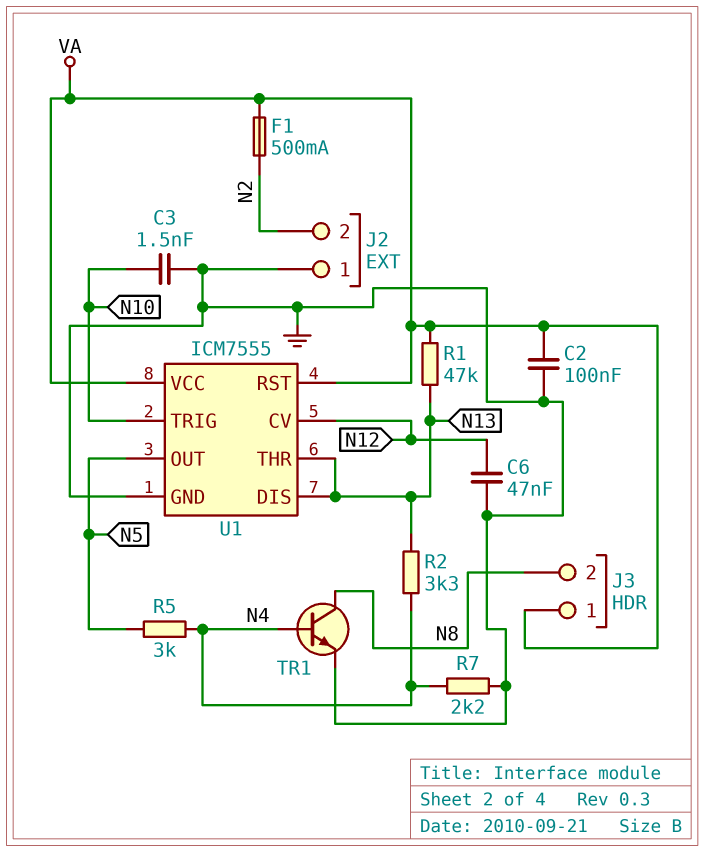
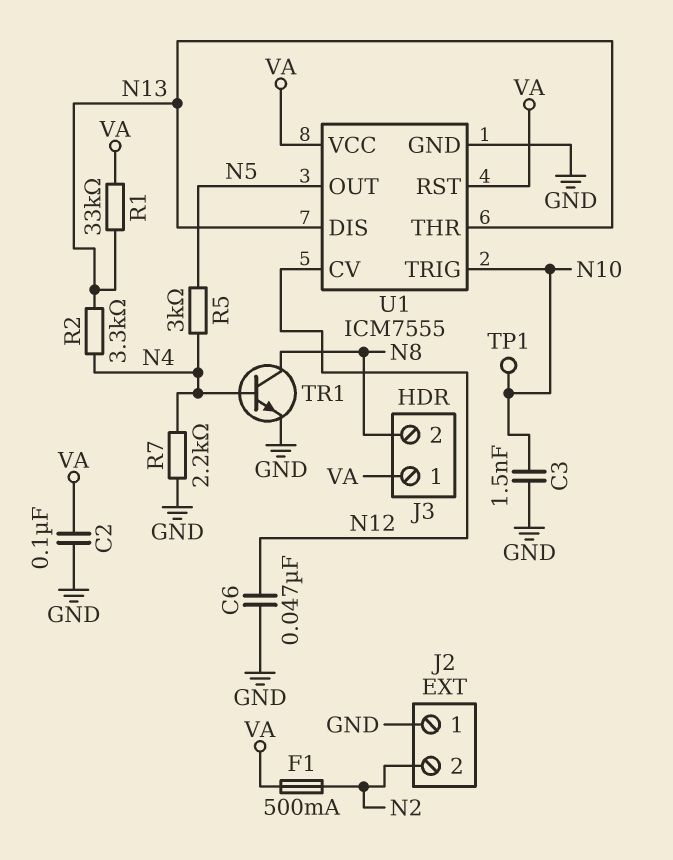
R1: 47k (N13, VA) -> 33k (N13, VA)
TP1: none -> test point (N10)

